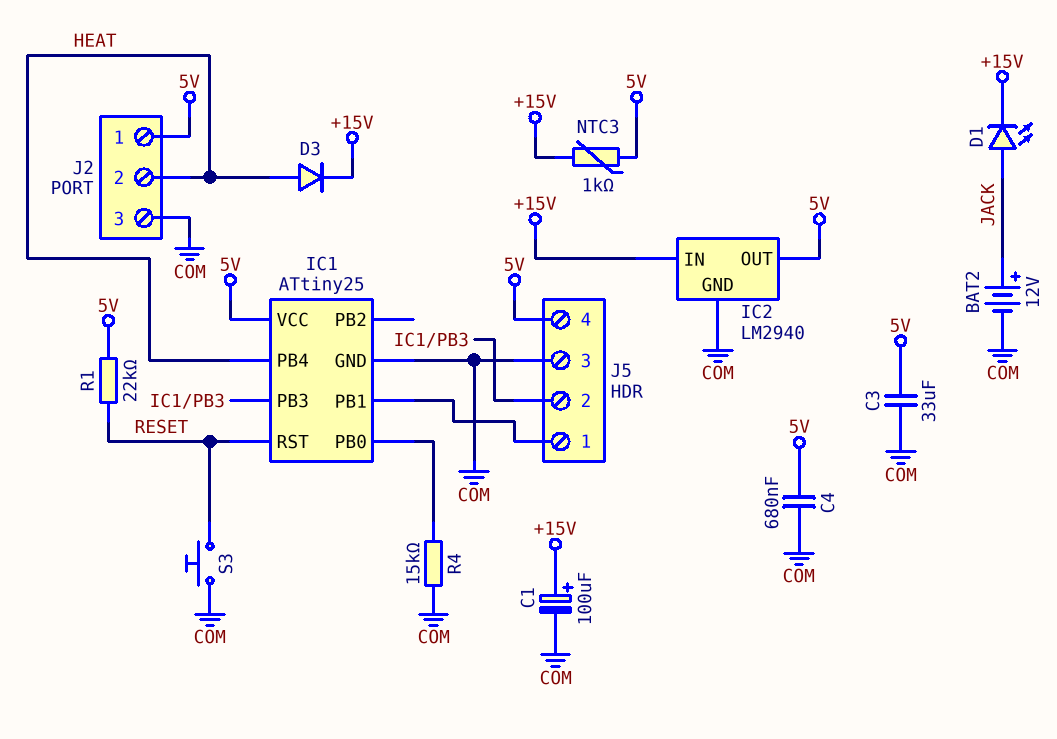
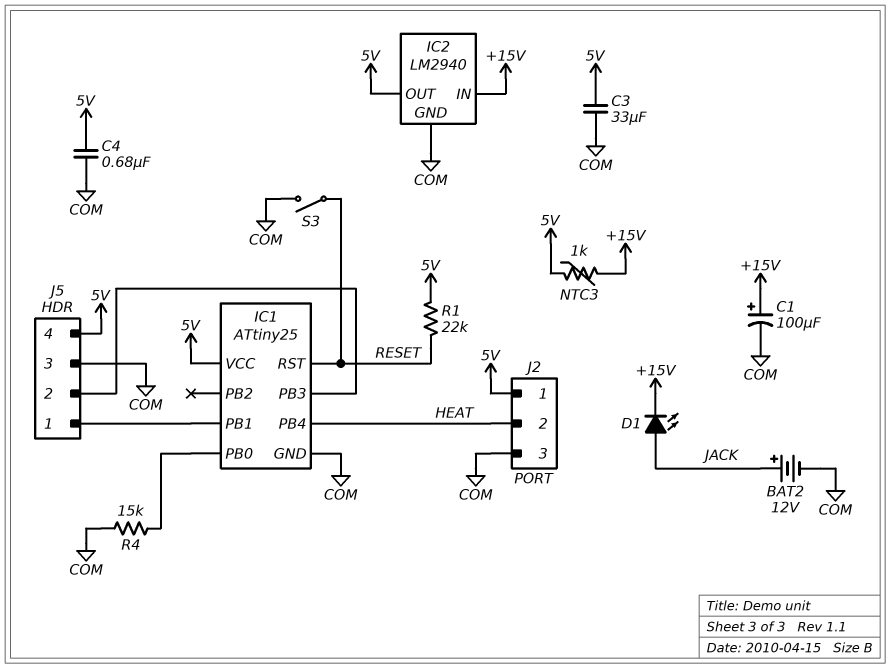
D3: diode (A HEAT, K +15V) -> none
S3: button (COM, RESET) -> switch (COM, RESET)

